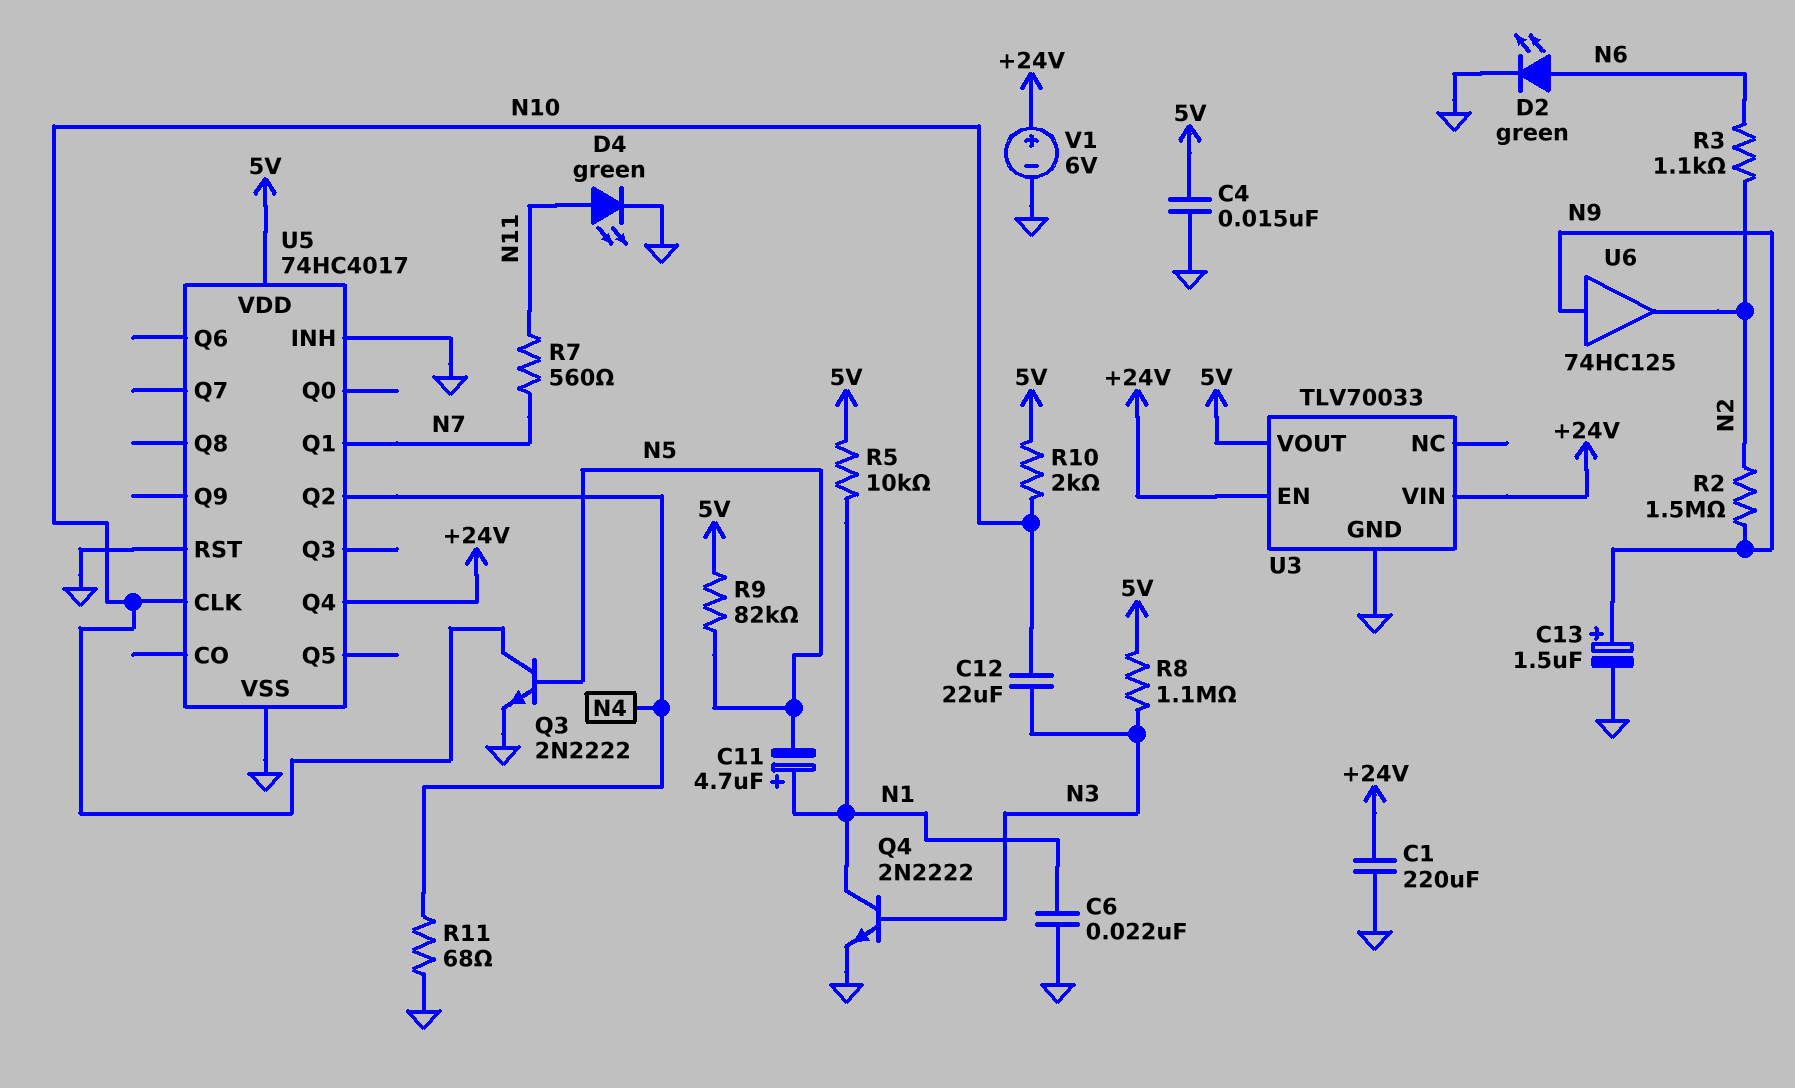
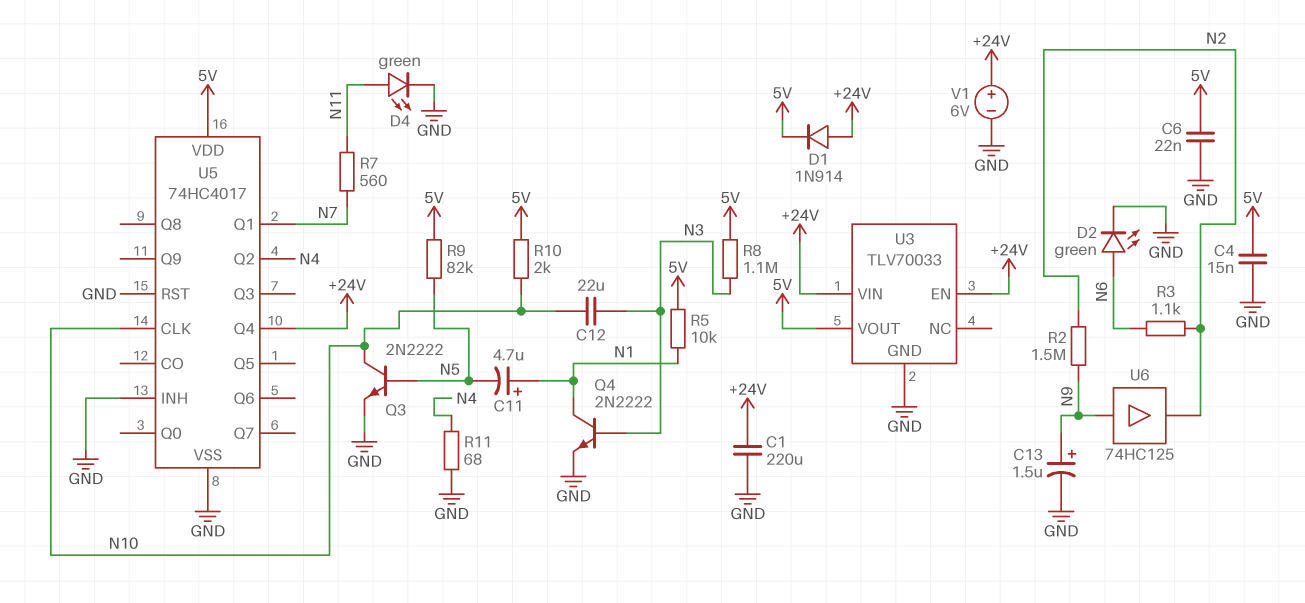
C6: 22nF (GND, N1) -> 22nF (5V, GND)
D1: none -> diode 1N914 (A +24V, K 5V)

